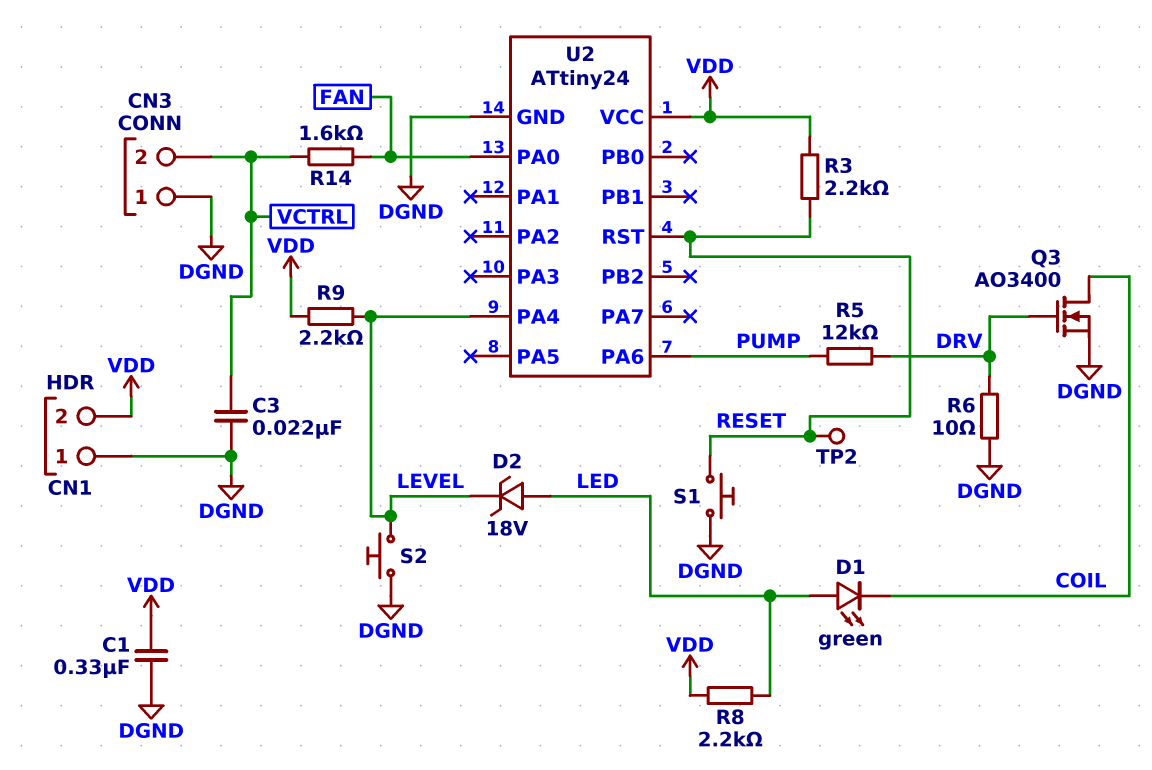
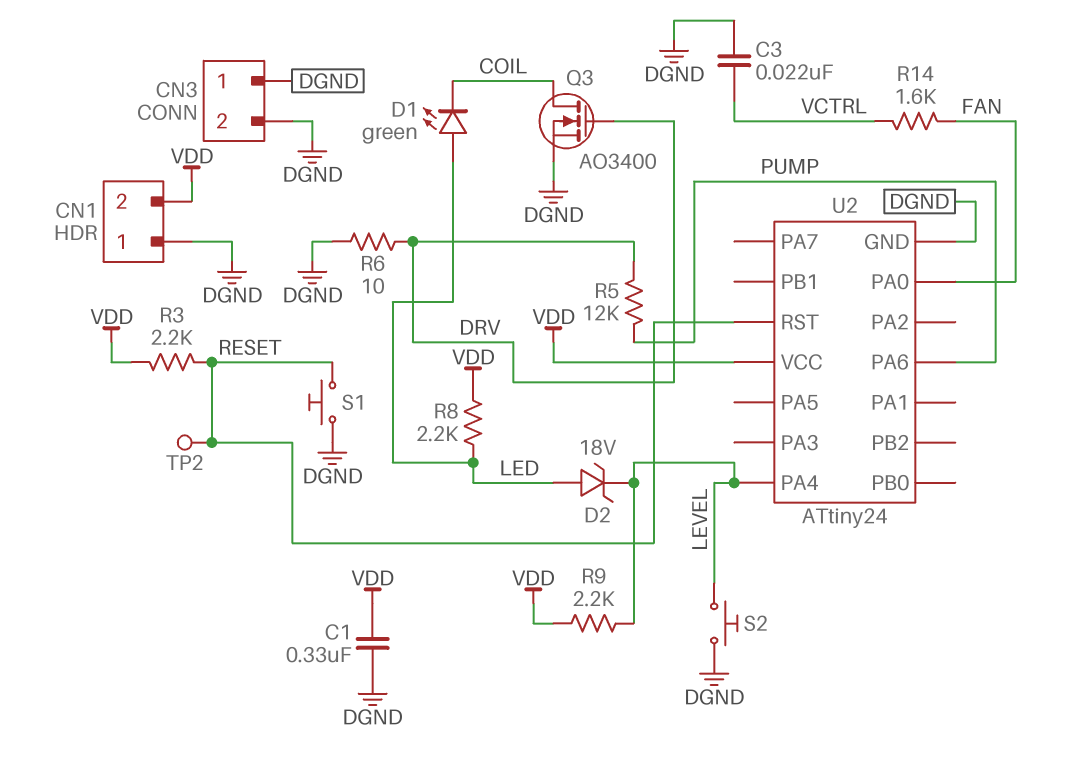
CN3 pin 2: VCTRL -> DGND

